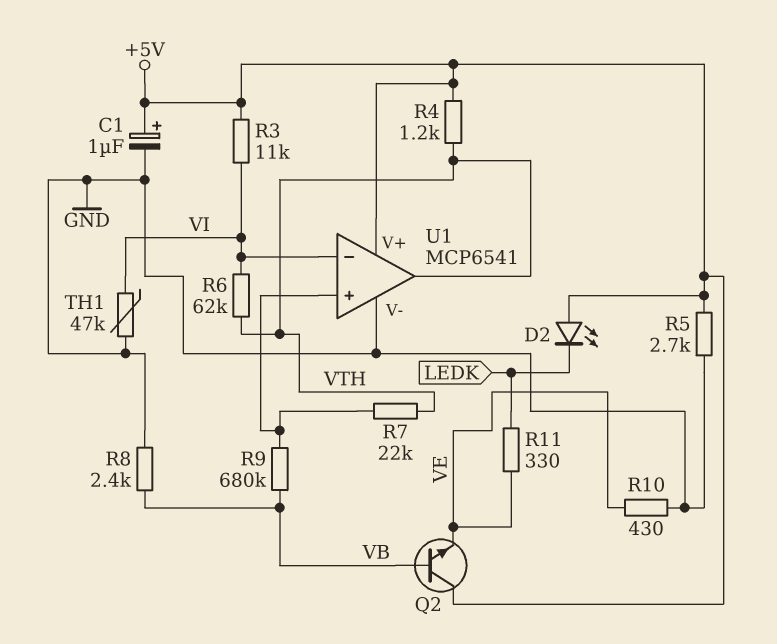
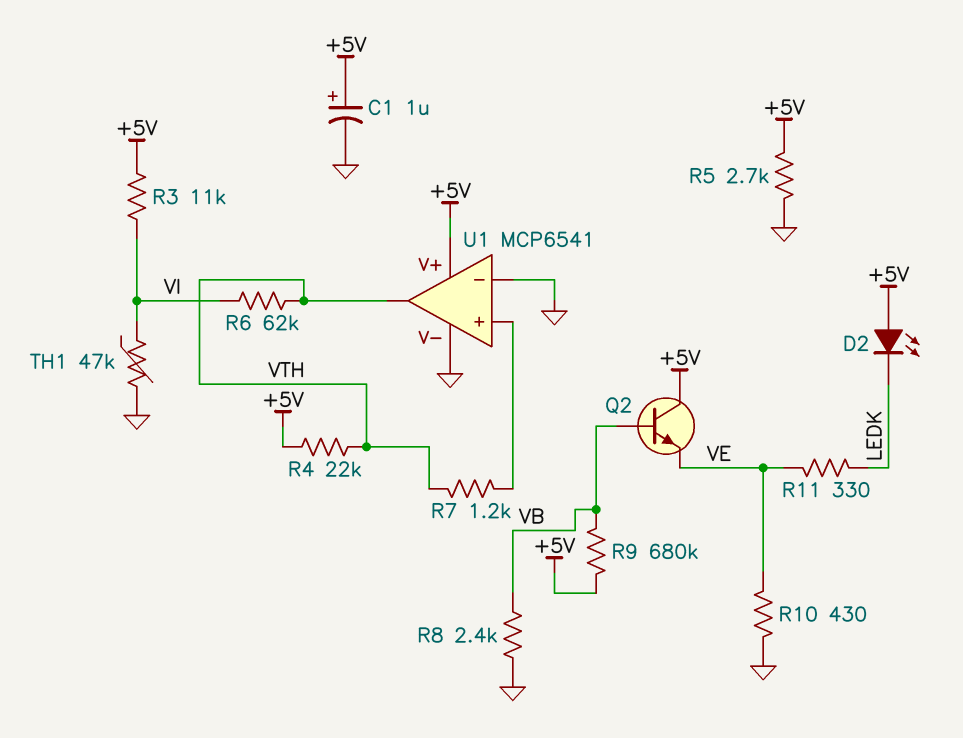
R4: 1.2k (+5V, VTH) -> 22k (+5V, VTH)
R7: 22k (U1/in+, VTH) -> 1.2k (U1/in+, VTH)
R9: 680k (U1/in+, VB) -> 680k (+5V, VB)
U1 pin in-: VI -> GND

